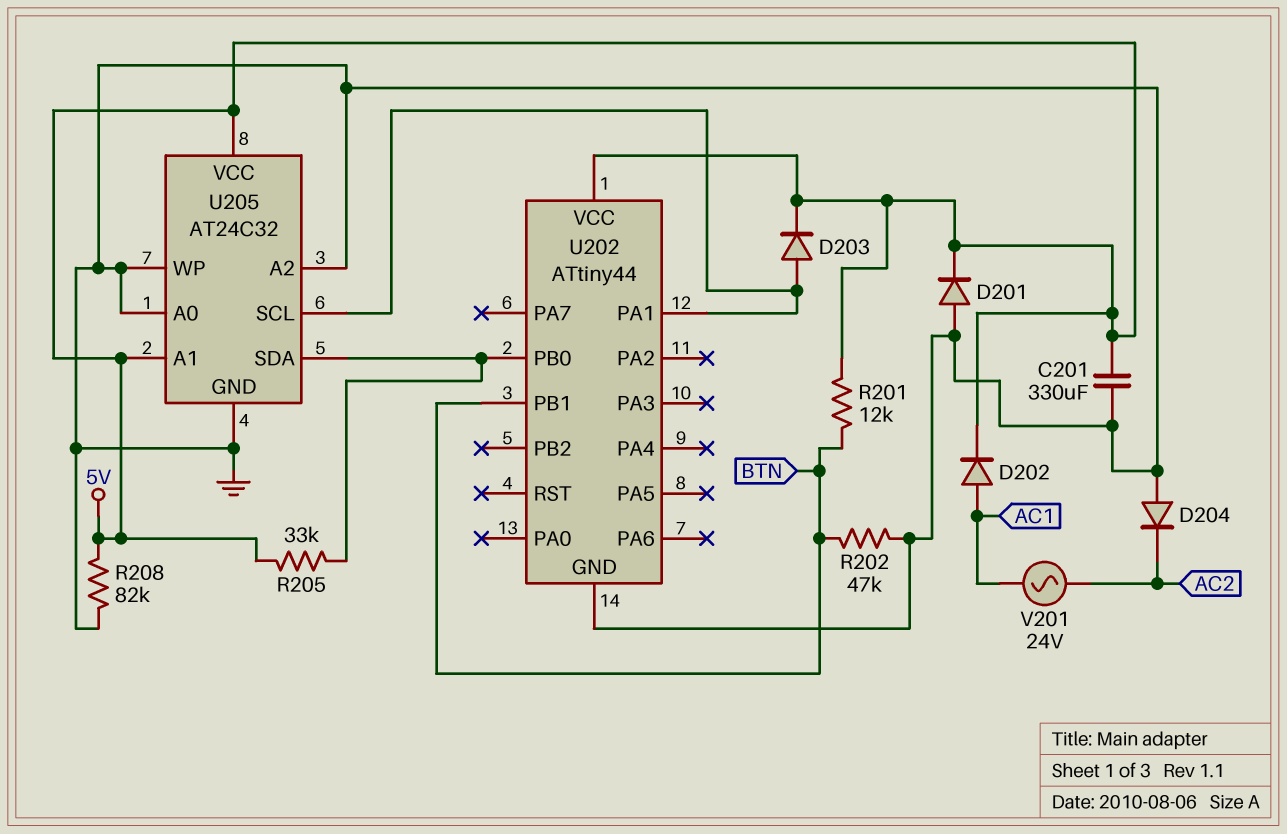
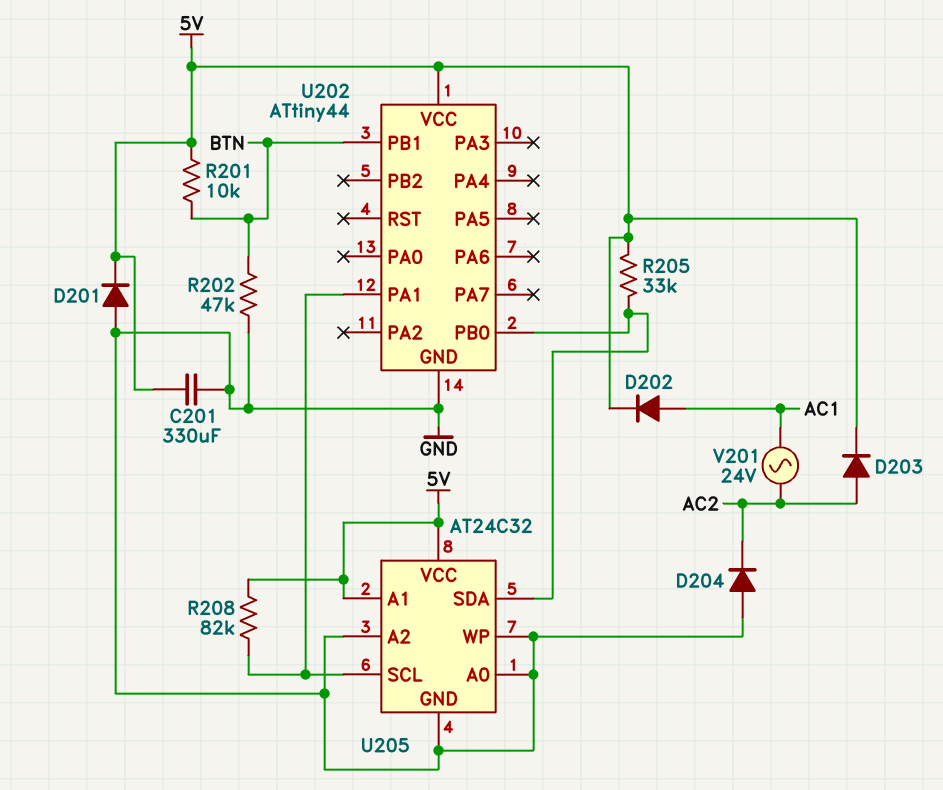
D203: diode (A U202/PA1, K 5V) -> diode (A AC2, K 5V)
R201: 12k (5V, BTN) -> 10k (5V, BTN)
R208: 82k (5V, GND) -> 82k (5V, U202/PA1)

